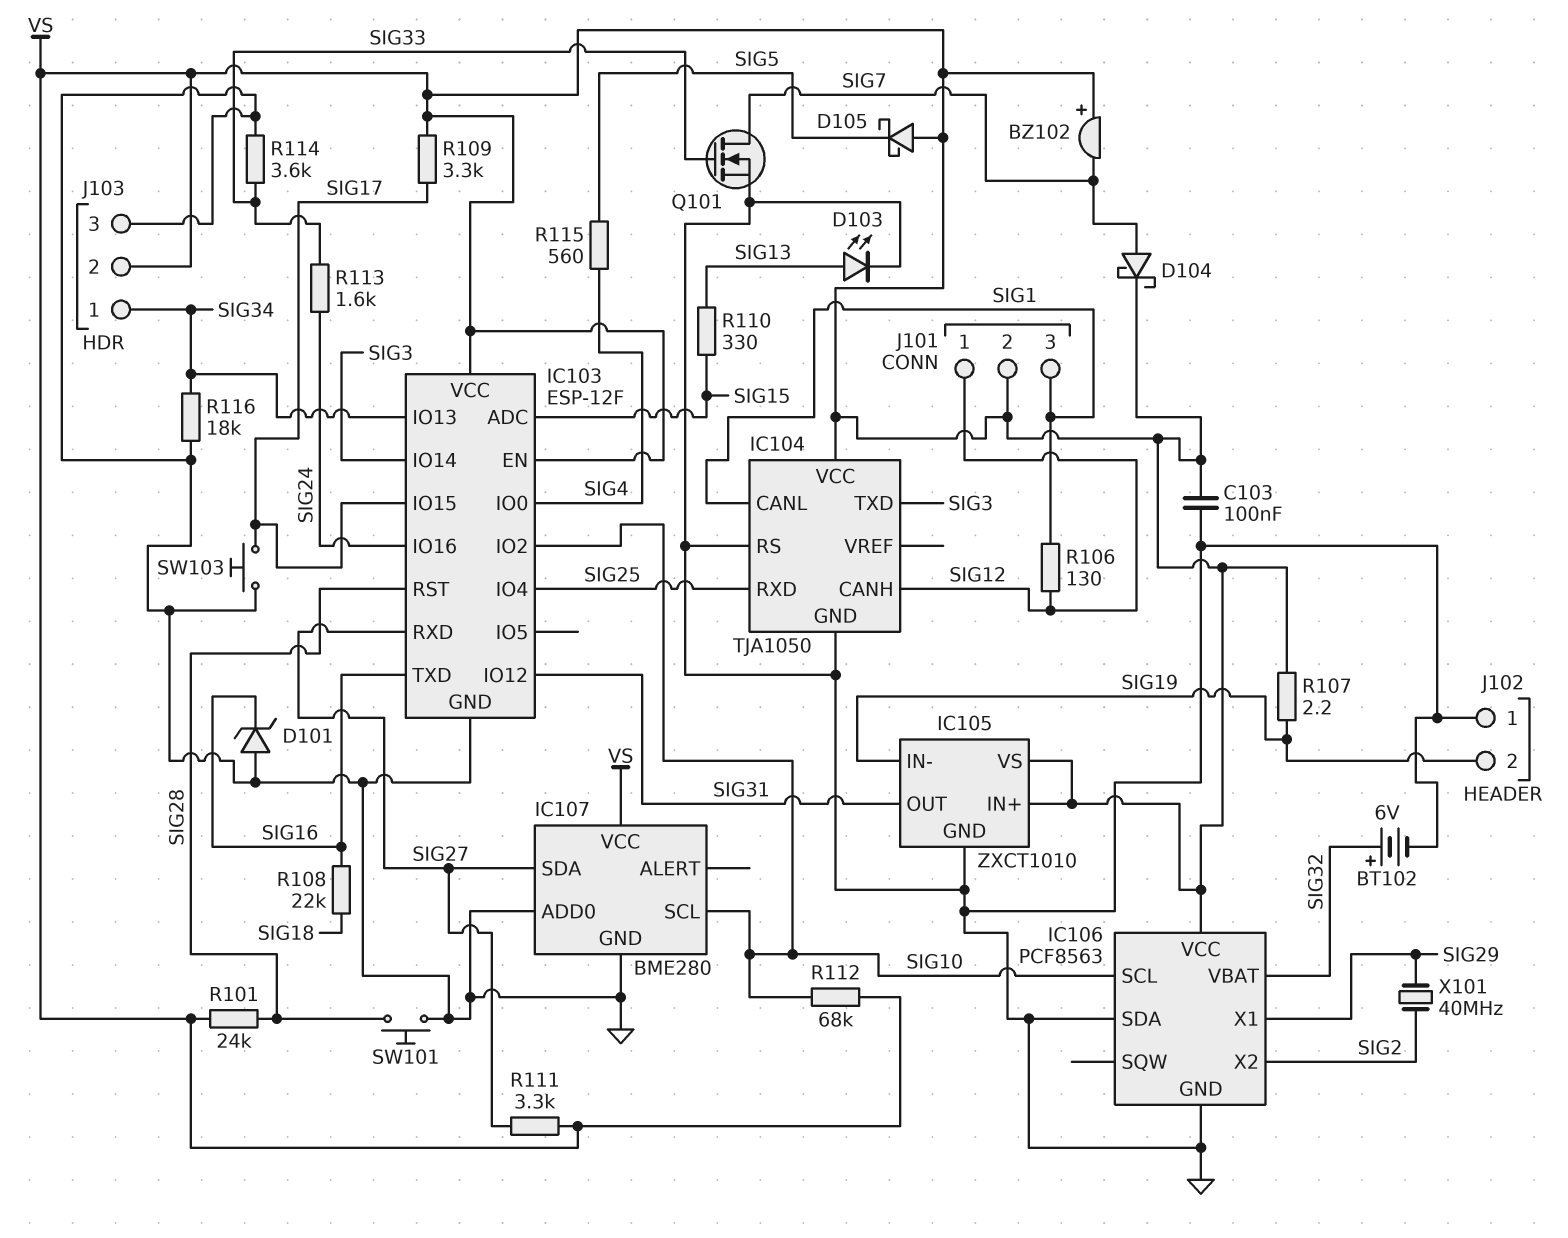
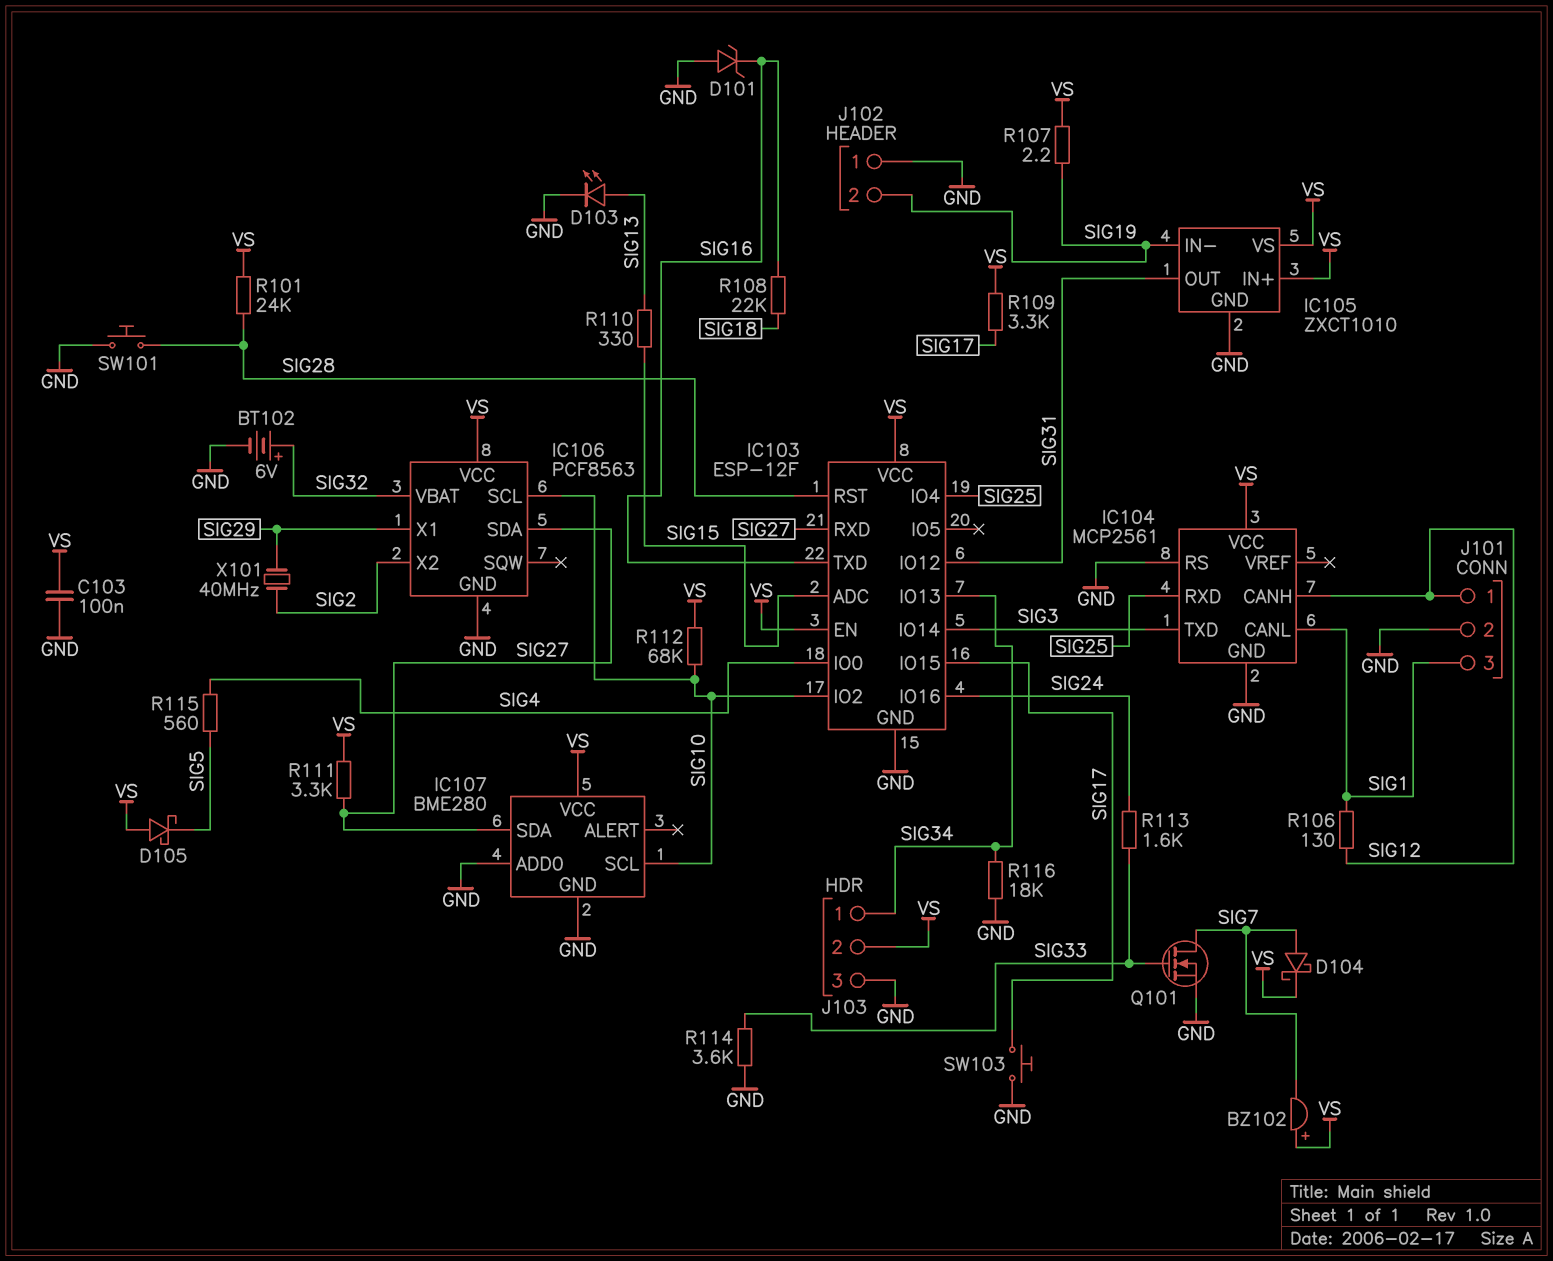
IC104: TJA1050 -> MCP2561
IC106 pin SDA: GND -> SIG27
J101 pin 2: VS -> GND

